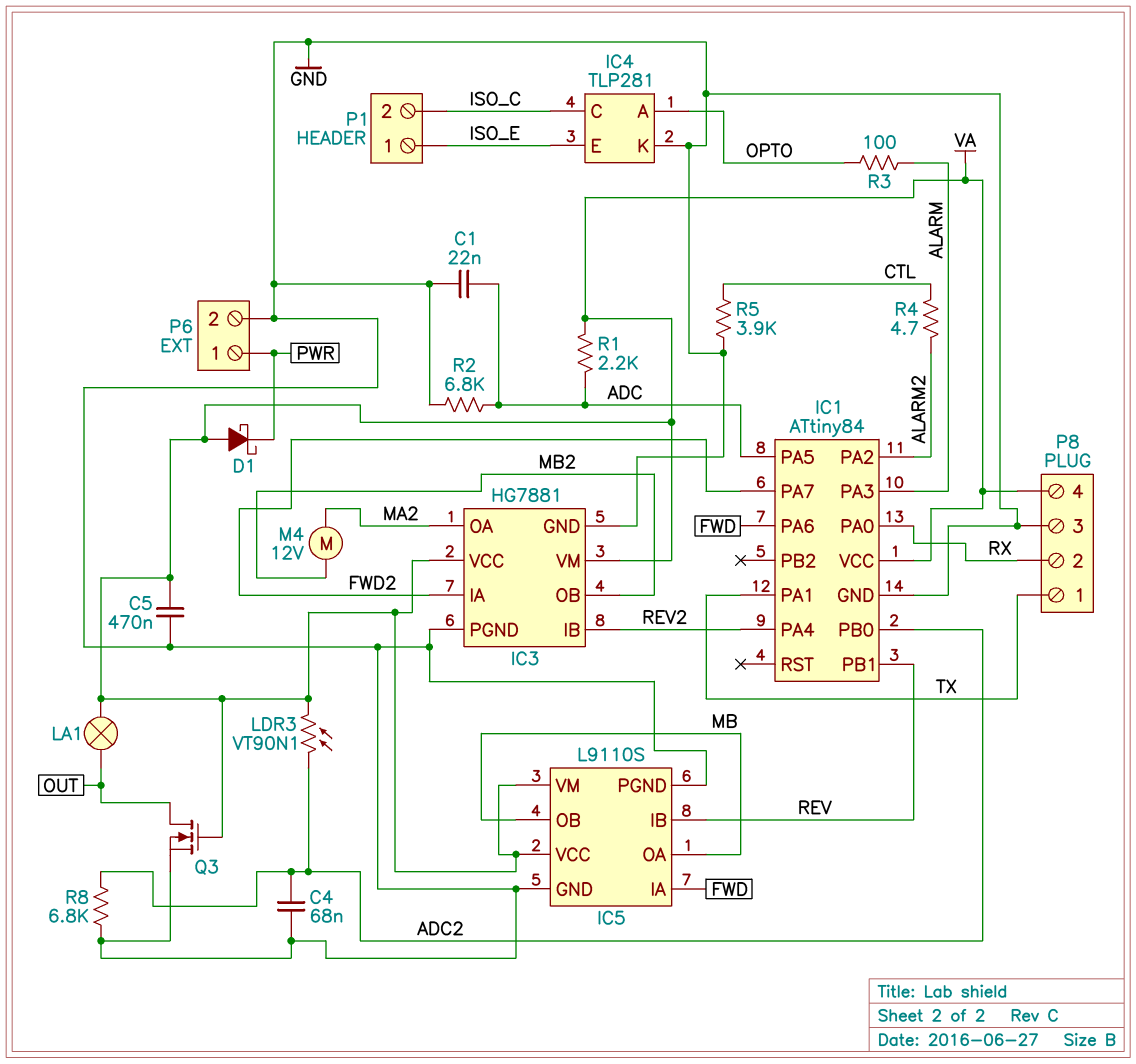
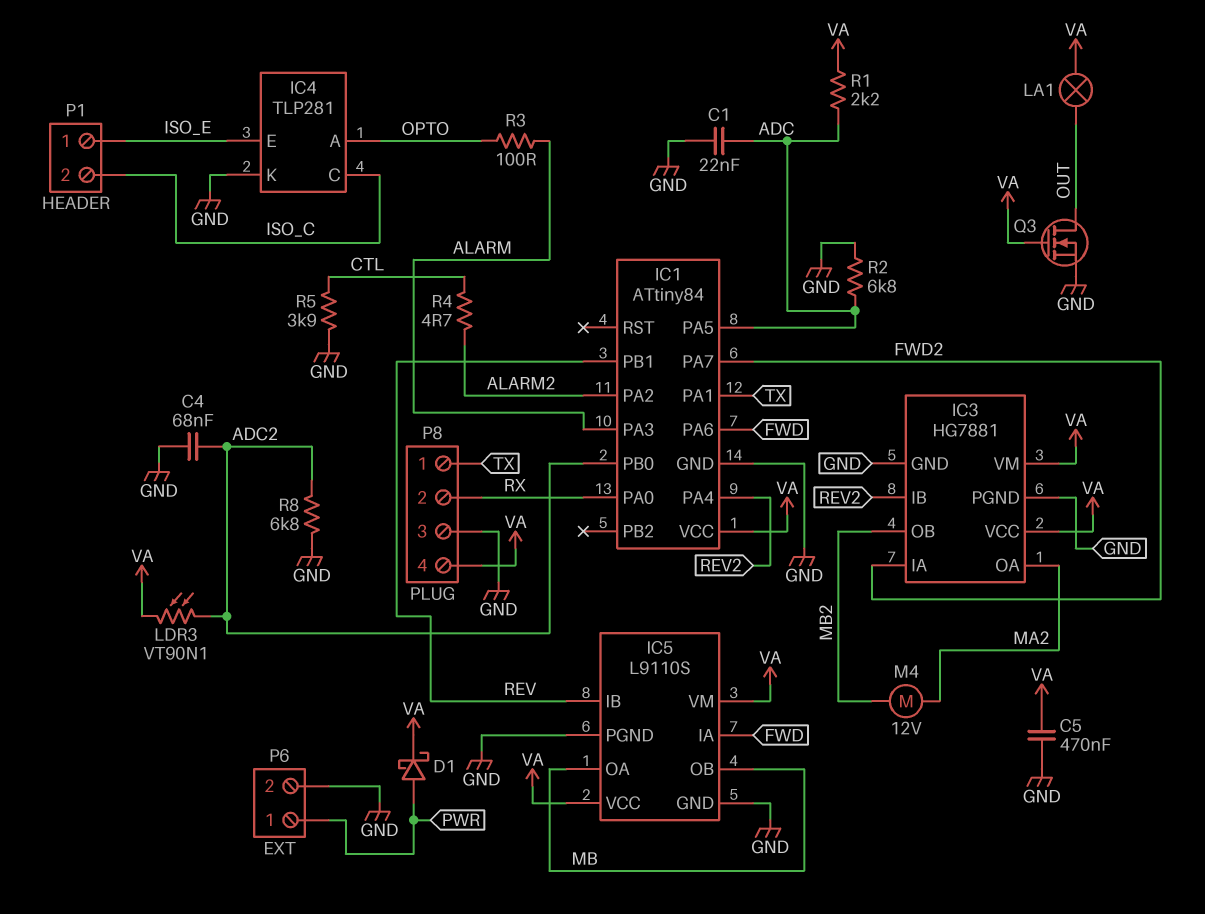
D1: schottky (A VA, K PWR) -> schottky (A PWR, K VA)

